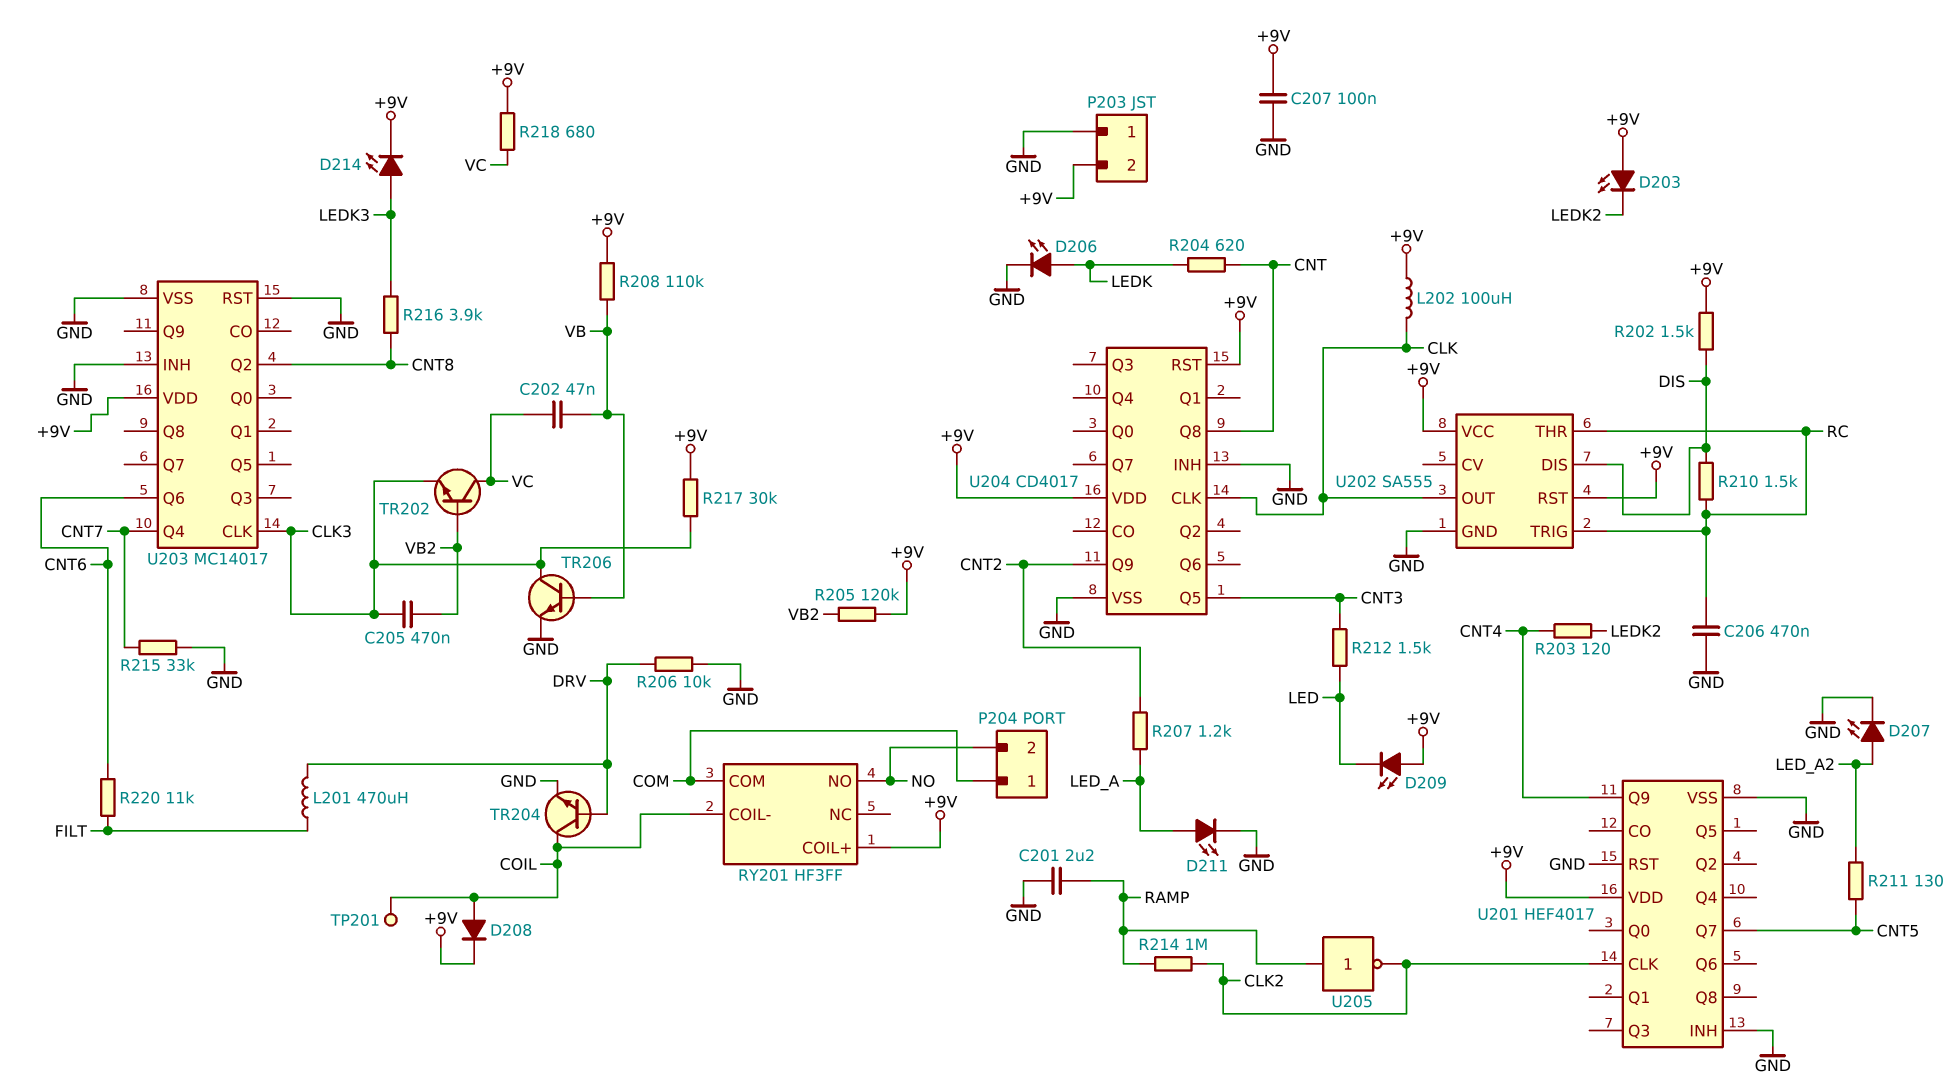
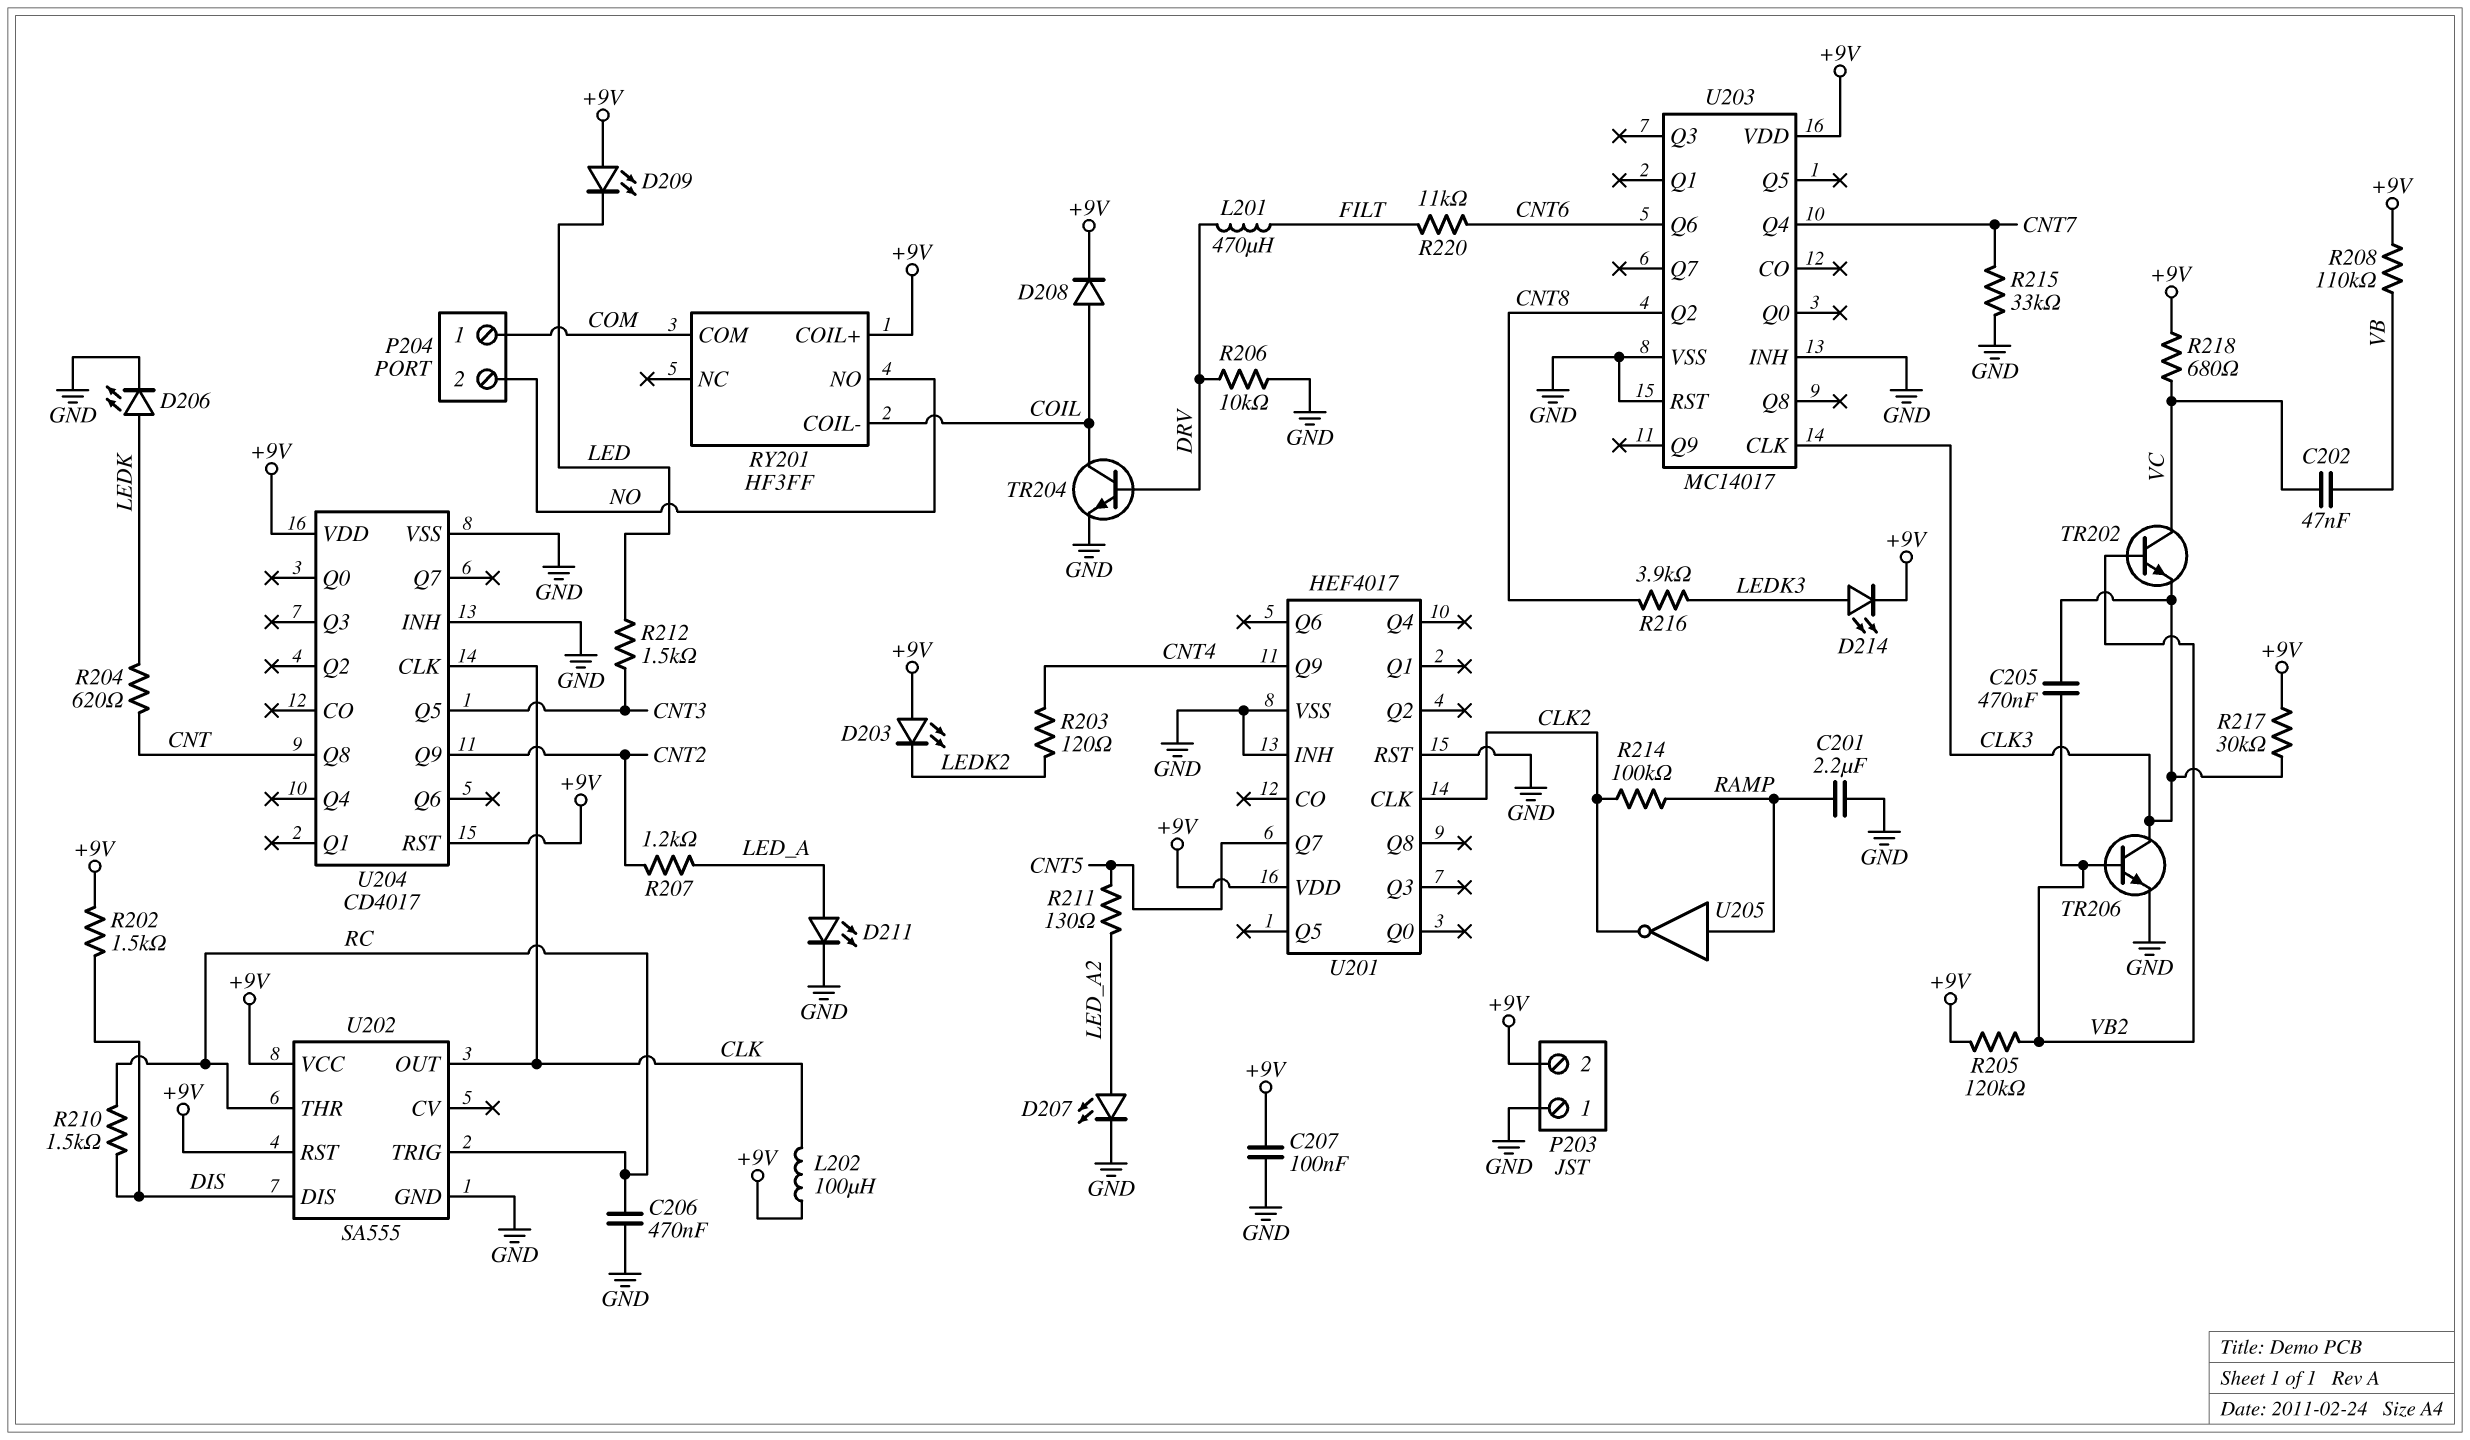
R214: 1M (CLK2, RAMP) -> 100k (CLK2, RAMP)
TP201: test point (COIL) -> none
TR206: NPN (B VB, C CLK3, E GND) -> NPN (B VB2, C CLK3, E GND)

